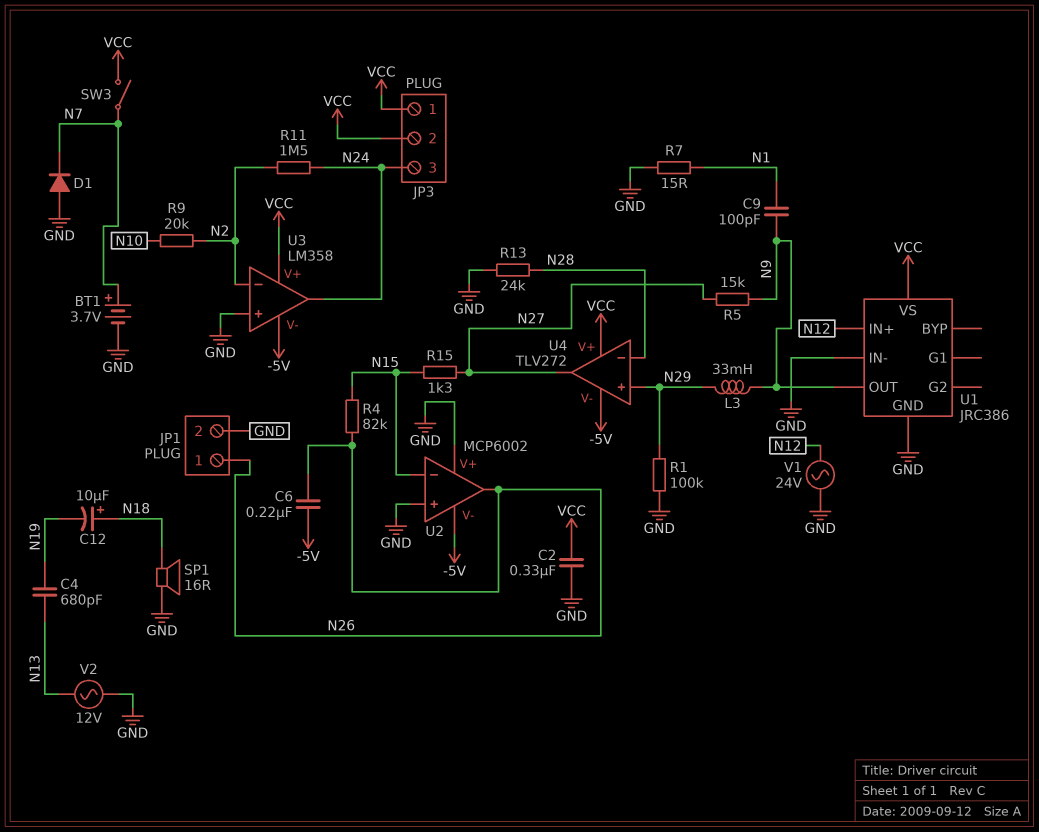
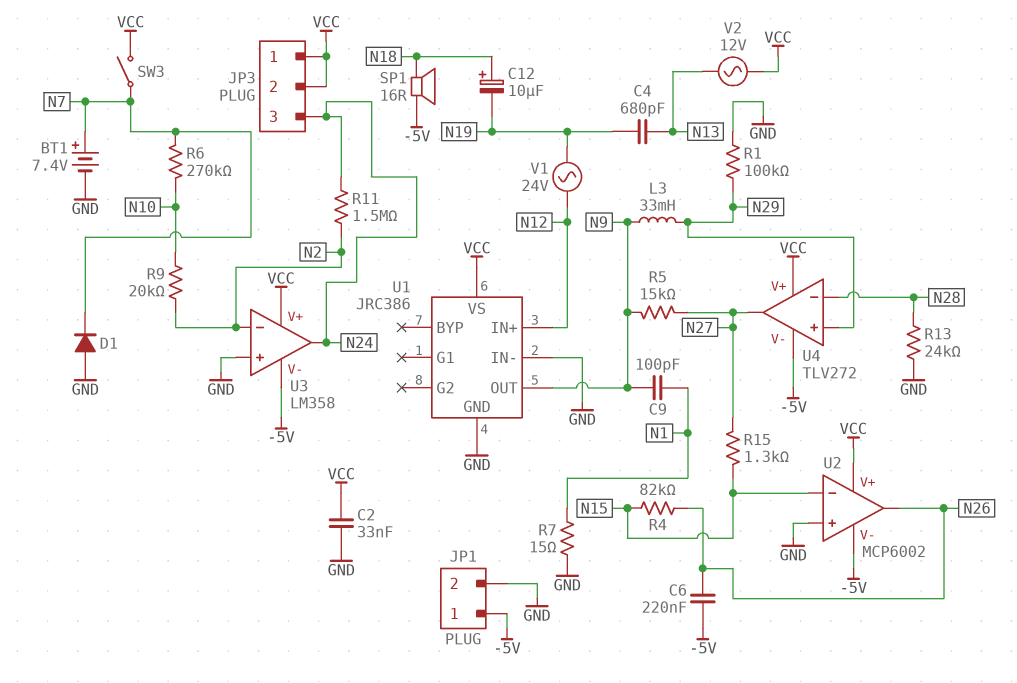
BT1: 3.7V (plus N7, minus GND) -> 7.4V (plus N7, minus GND)
C2: 330nF (GND, VCC) -> 33nF (GND, VCC)
JP1 pin 1: N26 -> -5V
R6: none -> 270k (N7, N10)
SP1: speaker 16R (GND, N18) -> speaker 16R (-5V, N18)
U2 pin V+: GND -> VCC
V1: AC 24V (GND, N12) -> AC 24V (N12, N19)
V2: AC 12V (GND, N13) -> AC 12V (N13, VCC)

